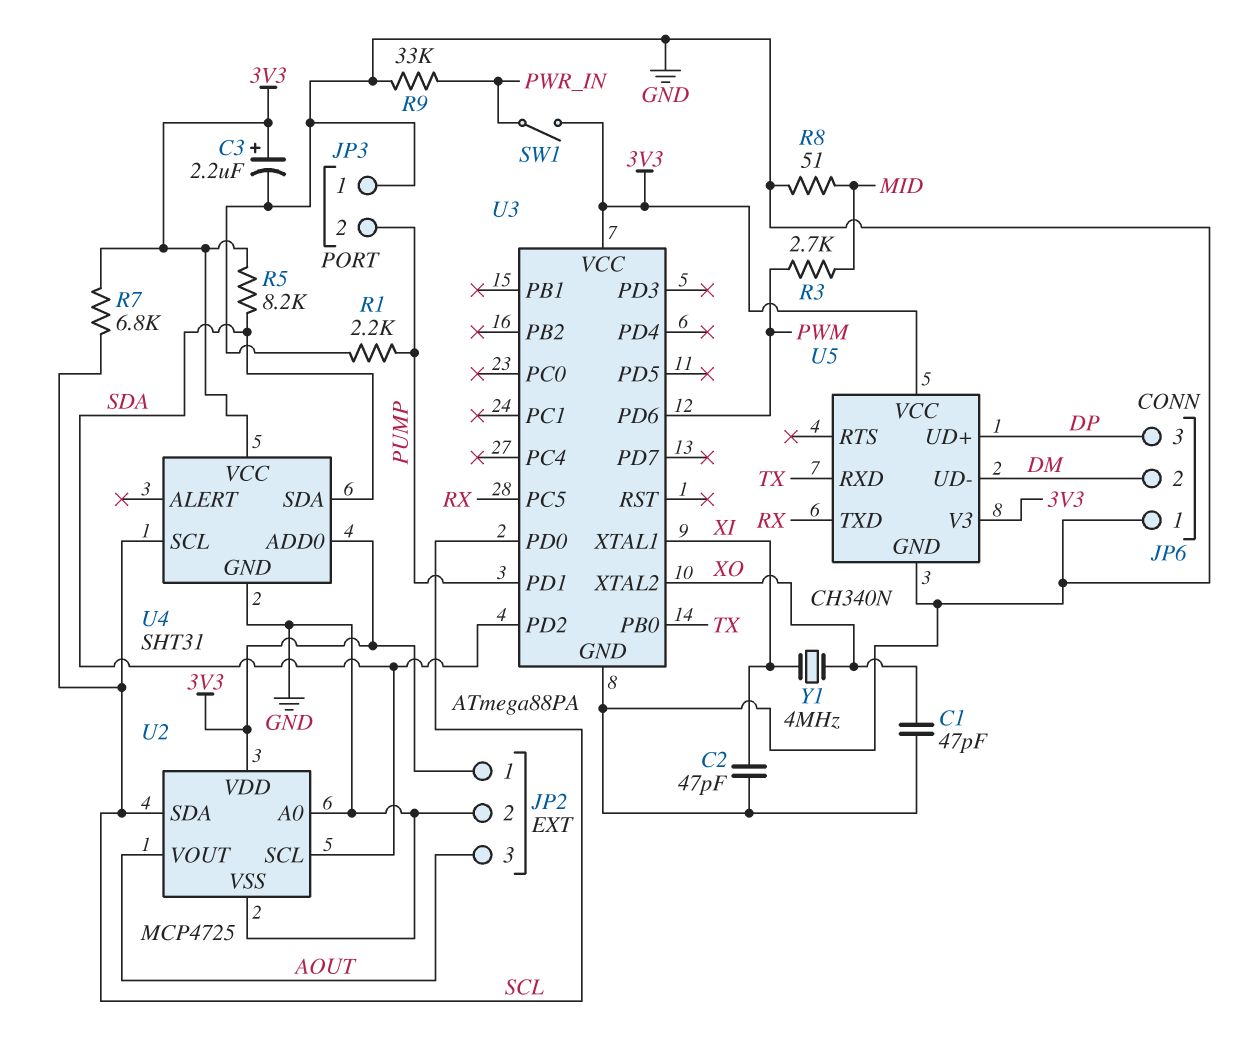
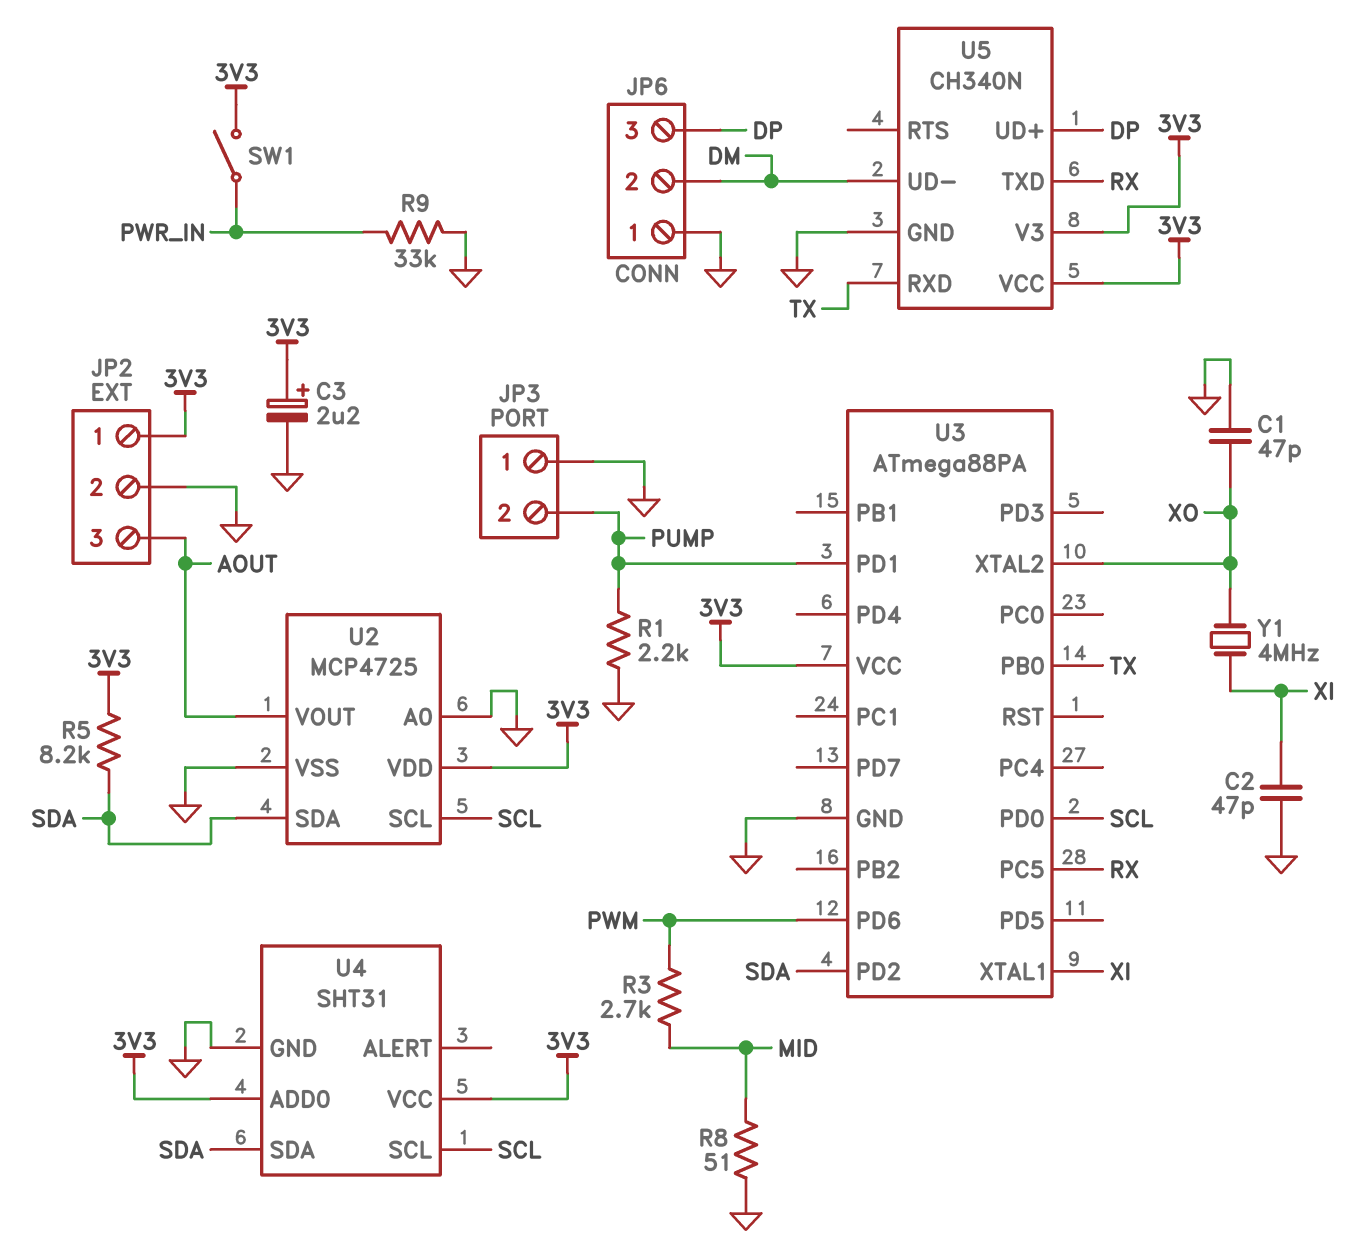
R7: 6.8k (3V3, SCL) -> none
U2 pin SCL: SDA -> SCL
U2 pin SDA: SCL -> SDA

